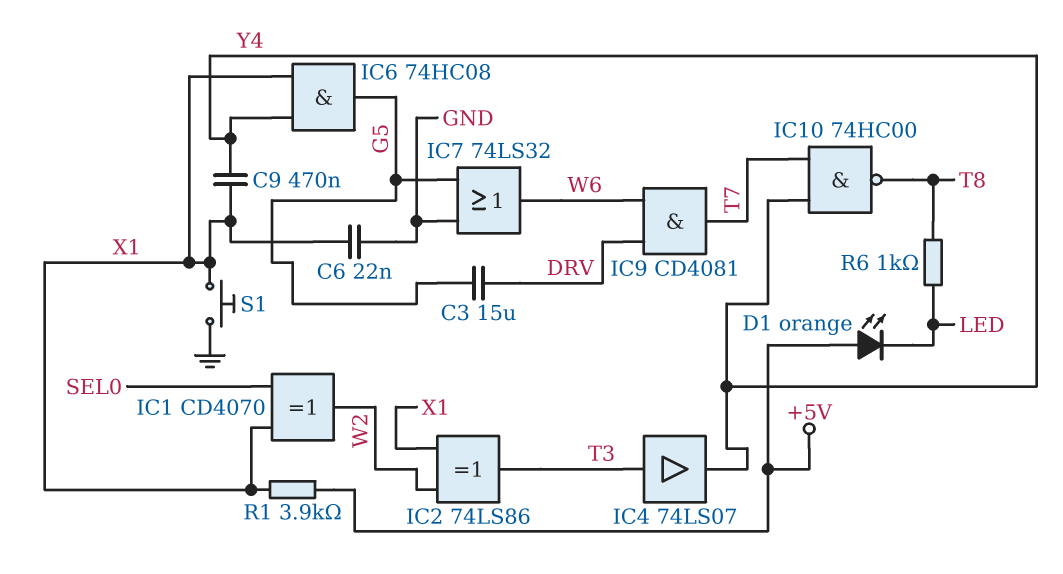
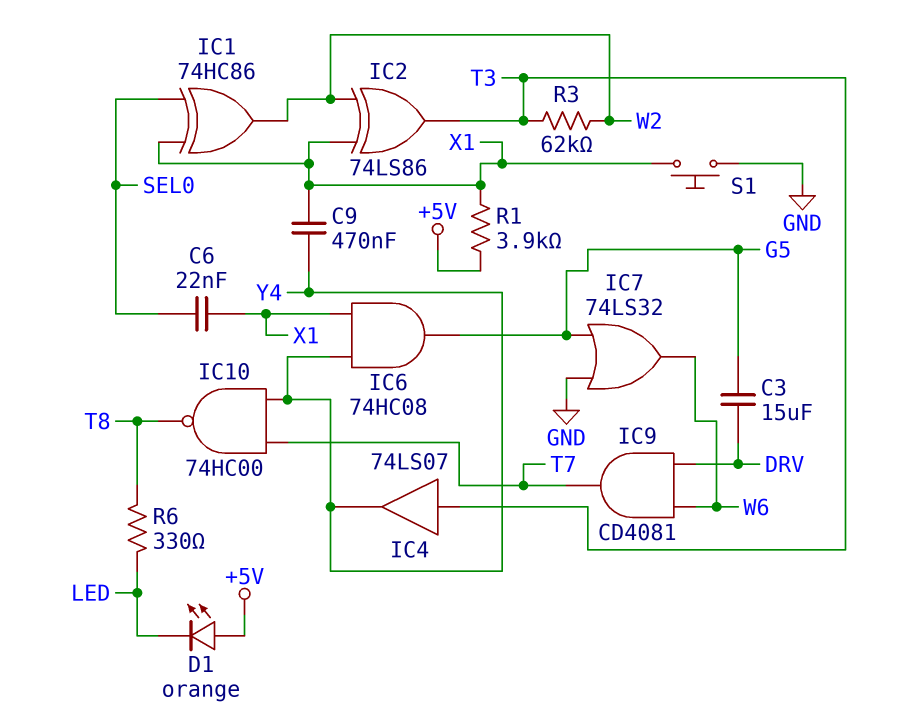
C6: 22nF (GND, X1) -> 22nF (SEL0, X1)
IC1: XOR CD4070 (in SEL0, in X1, out W2) -> XOR 74HC86 (in SEL0, in X1, out W2)
R3: none -> 62k (T3, W2)
R6: 1k (LED, T8) -> 330 (LED, T8)

